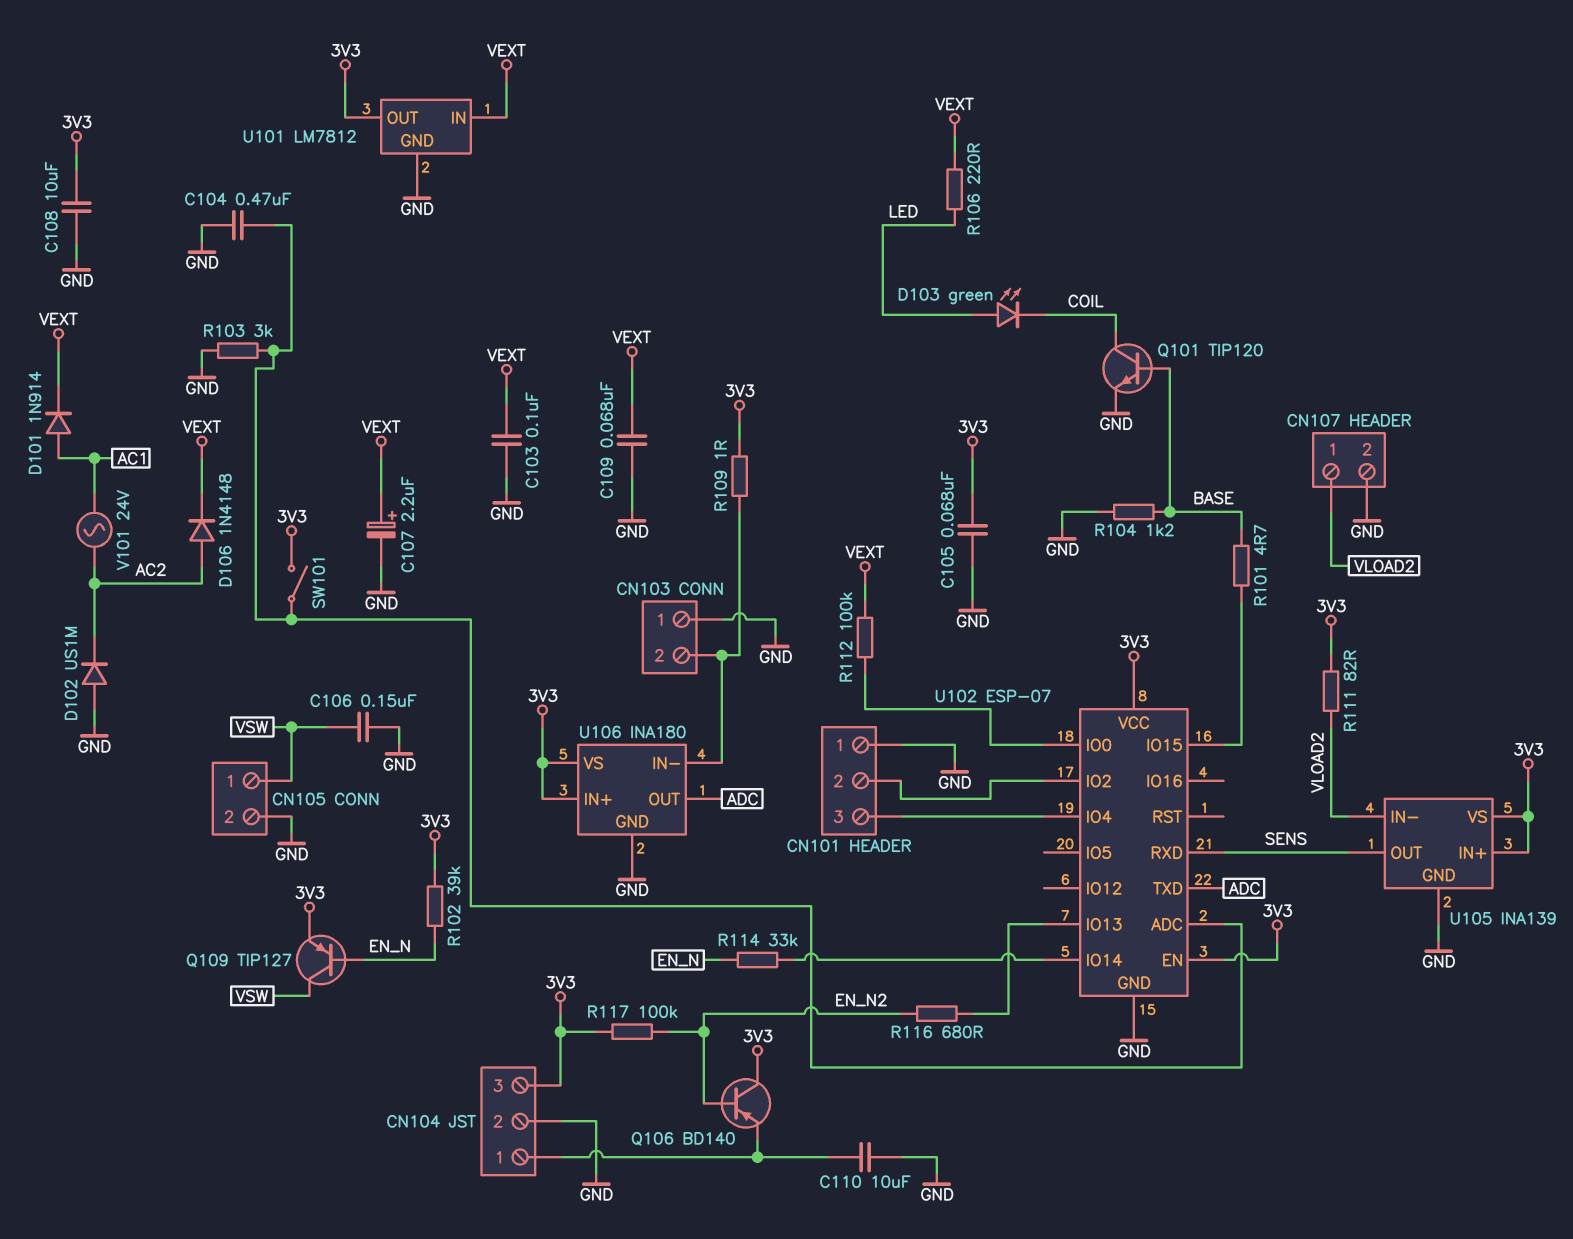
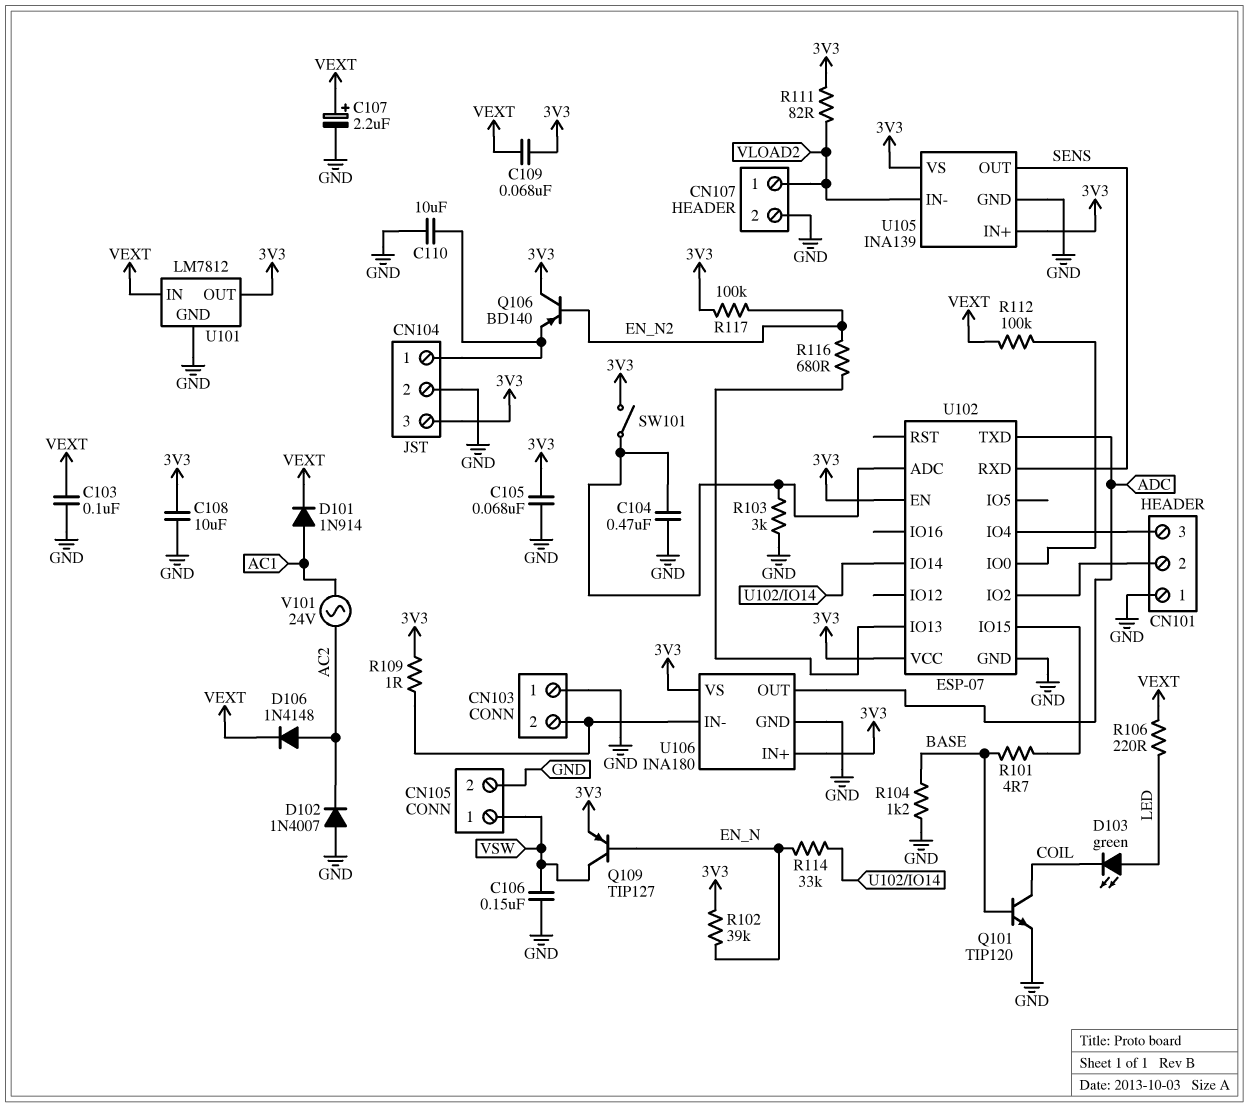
C109: 68nF (GND, VEXT) -> 68nF (3V3, VEXT)
D102: diode US1M (A GND, K AC2) -> diode 1N4007 (A GND, K AC2)

